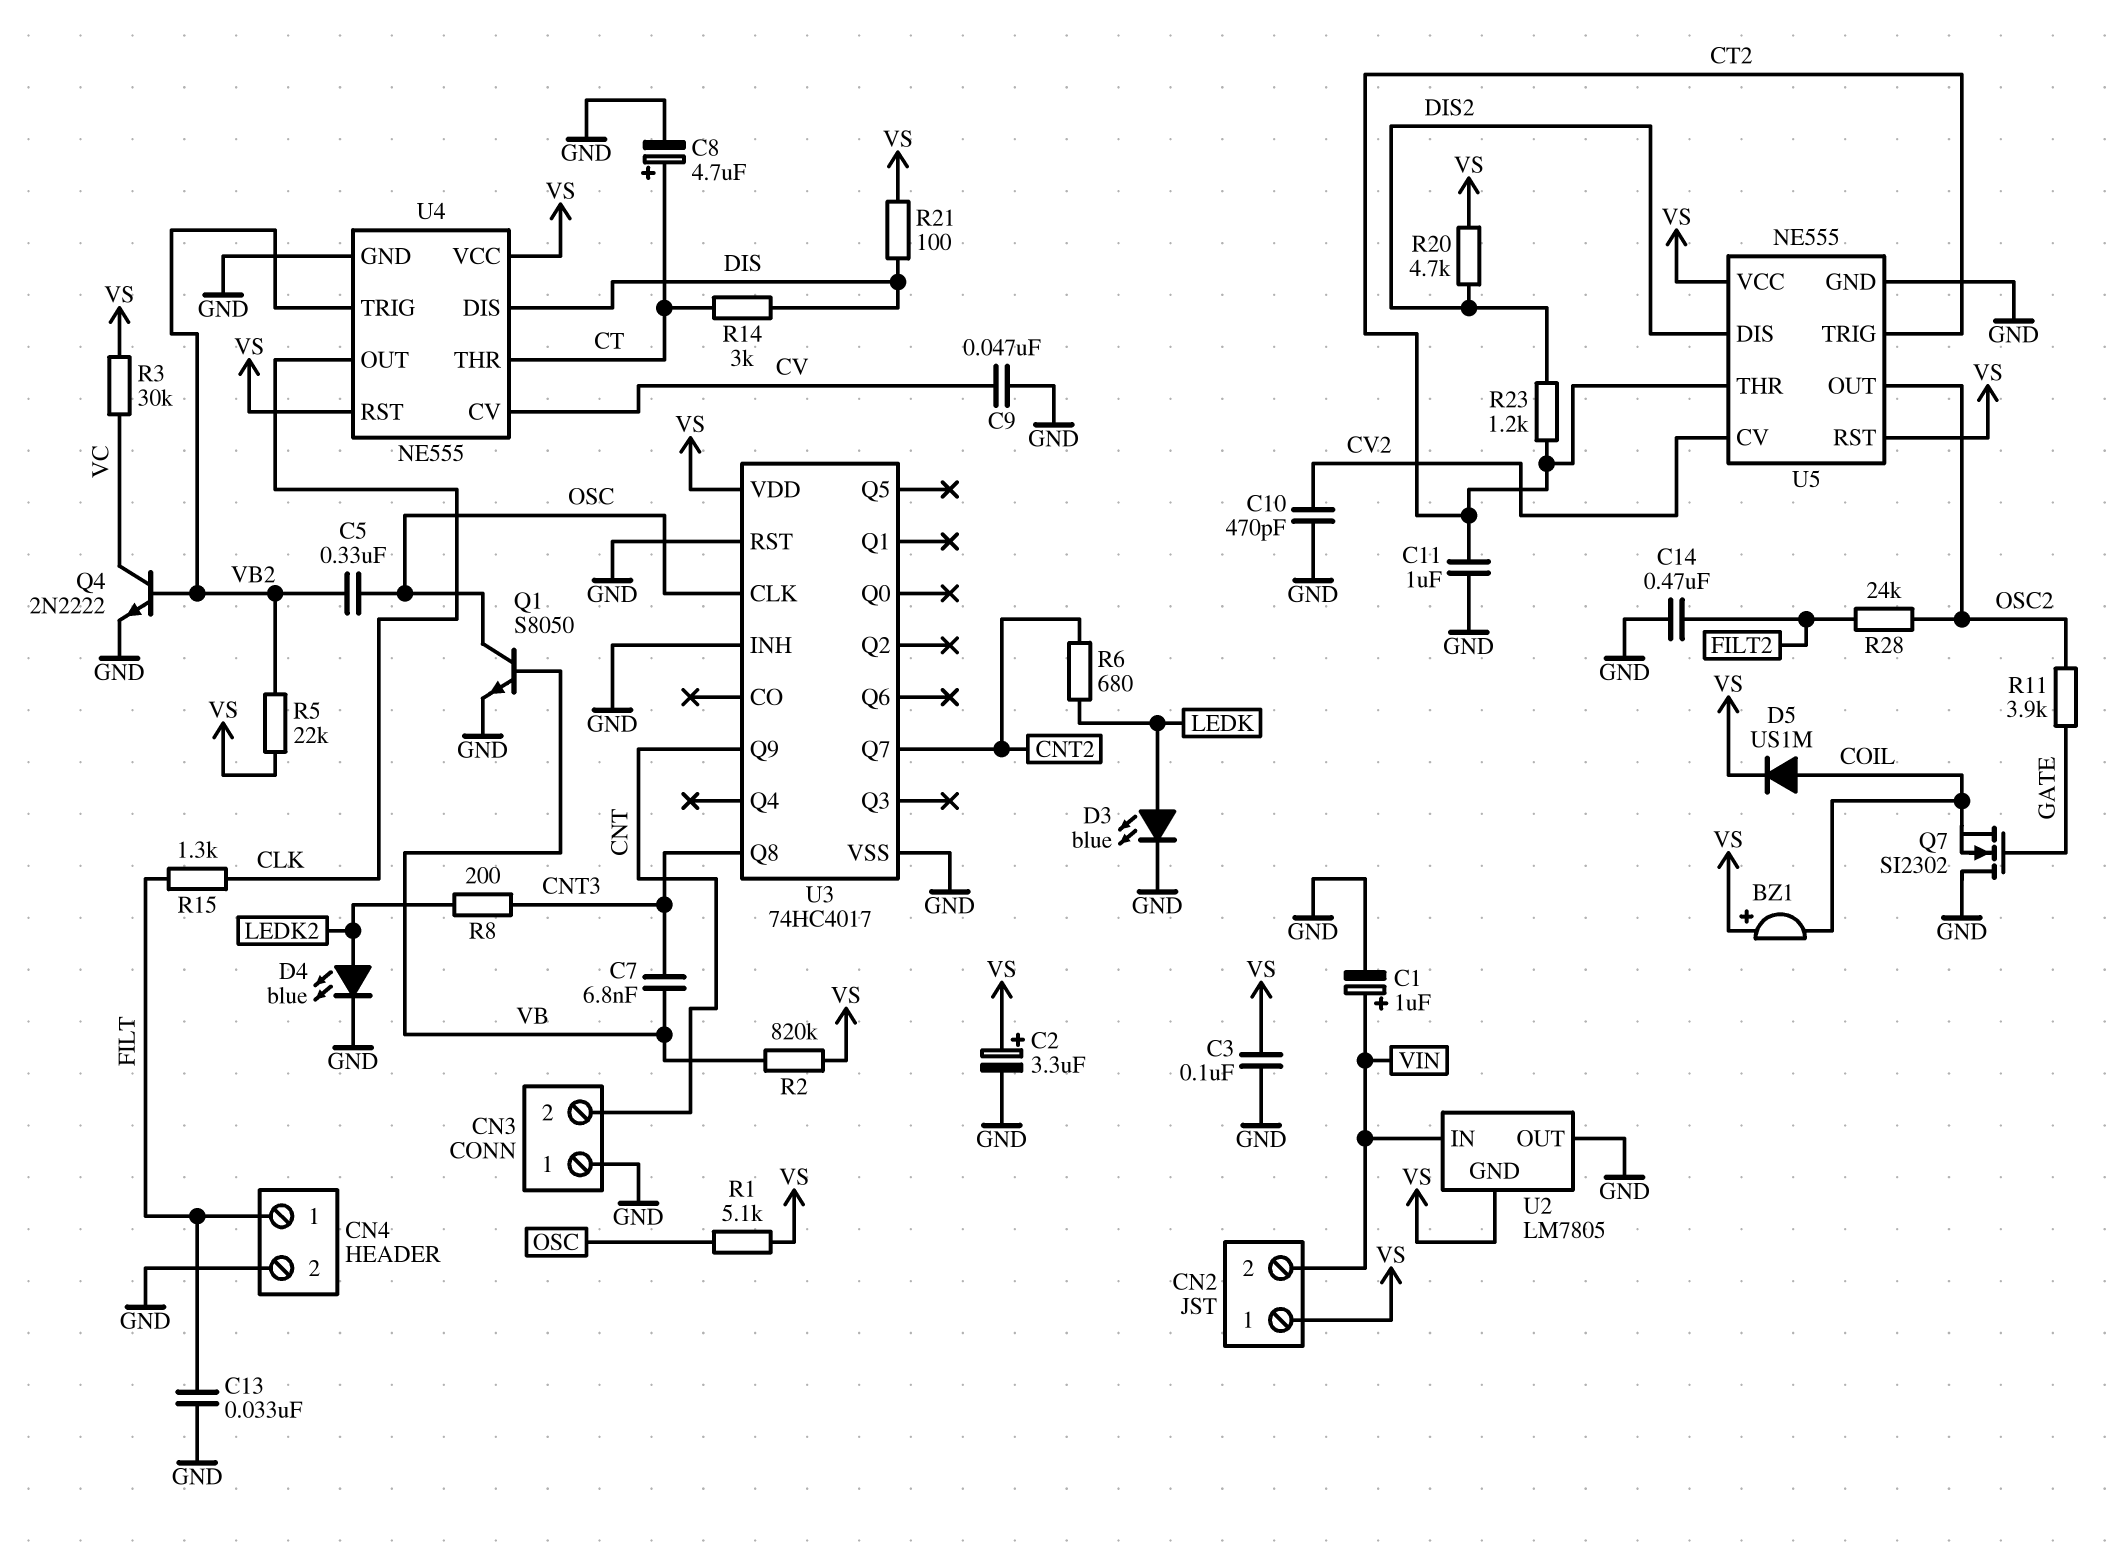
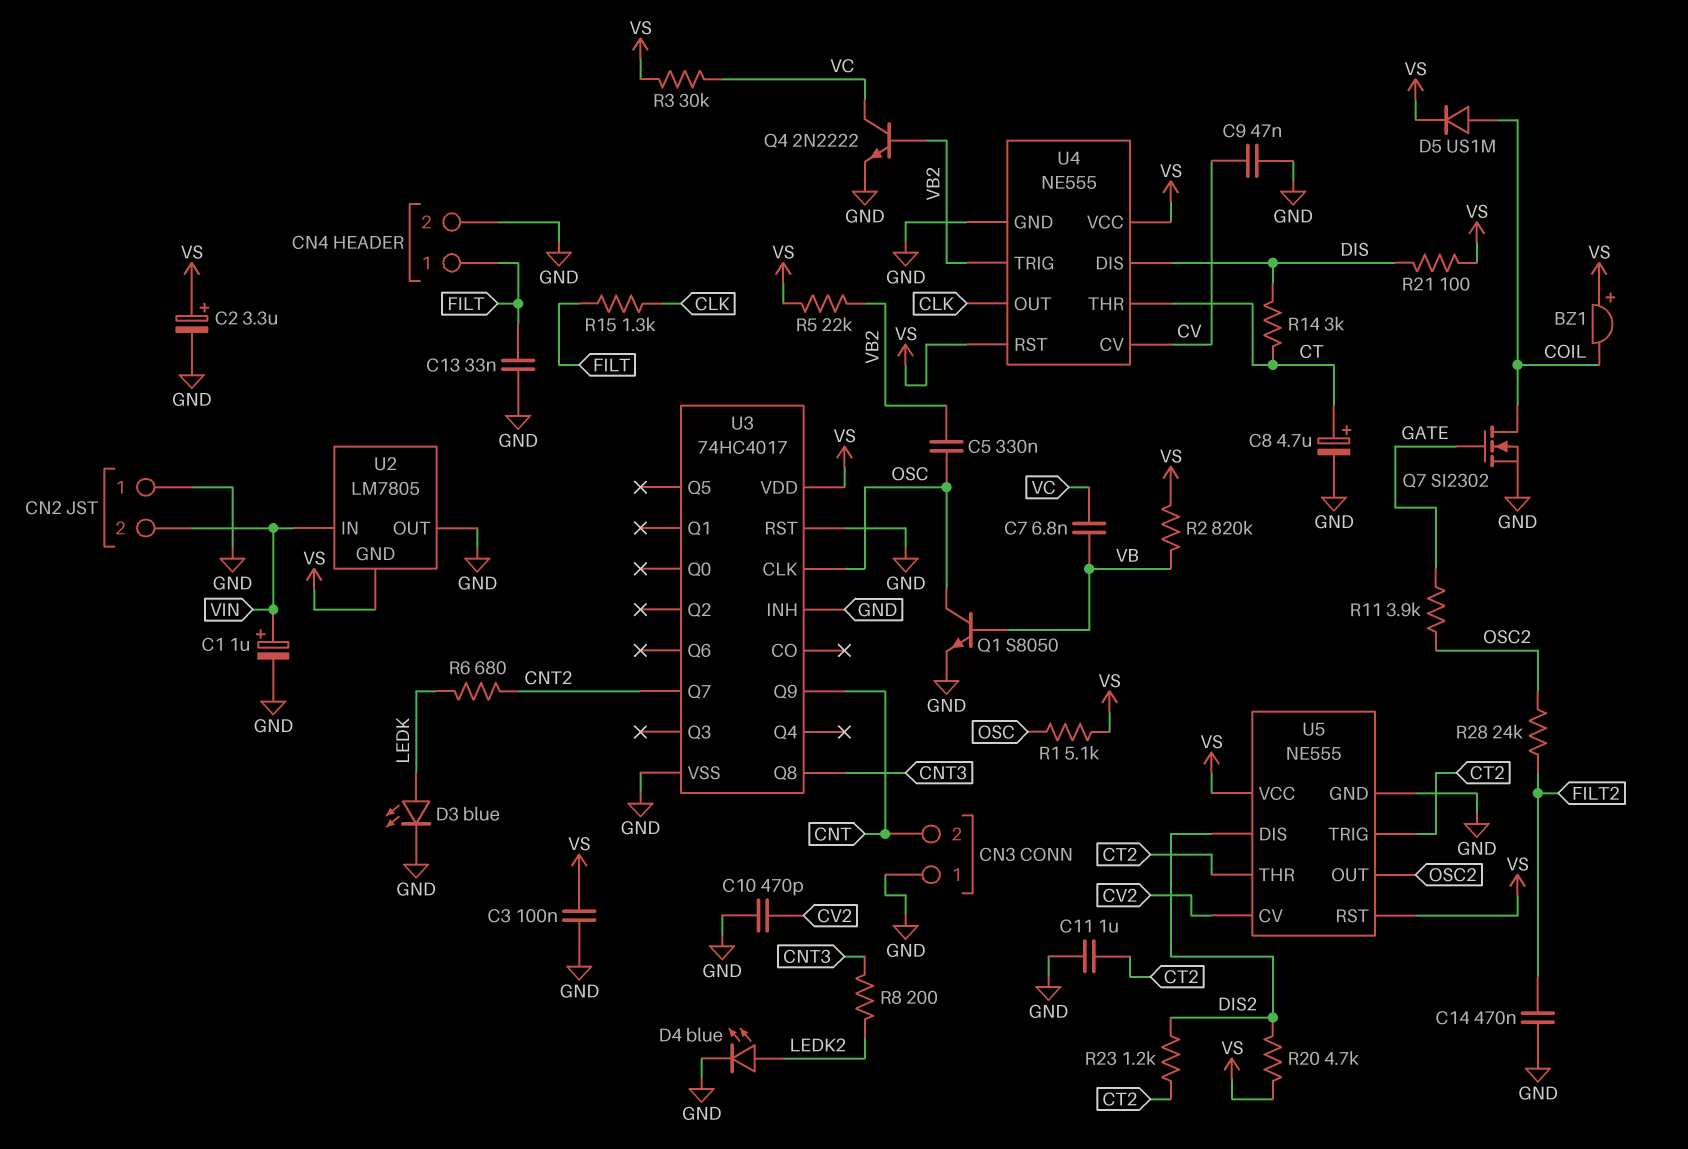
C7: 6.8nF (CNT3, VB) -> 6.8nF (VB, VC)
CN2 pin 1: VS -> GND
Q7: NMOS SI2302 (G GATE, D GND, S COIL) -> NMOS SI2302 (G GATE, D COIL, S GND)

